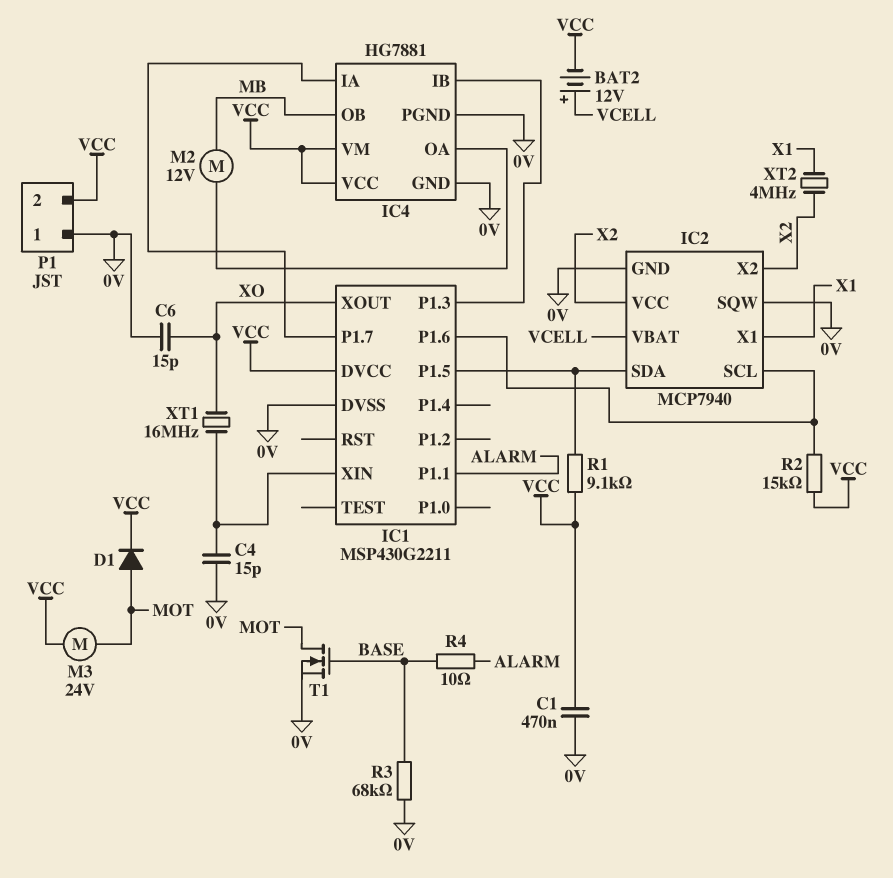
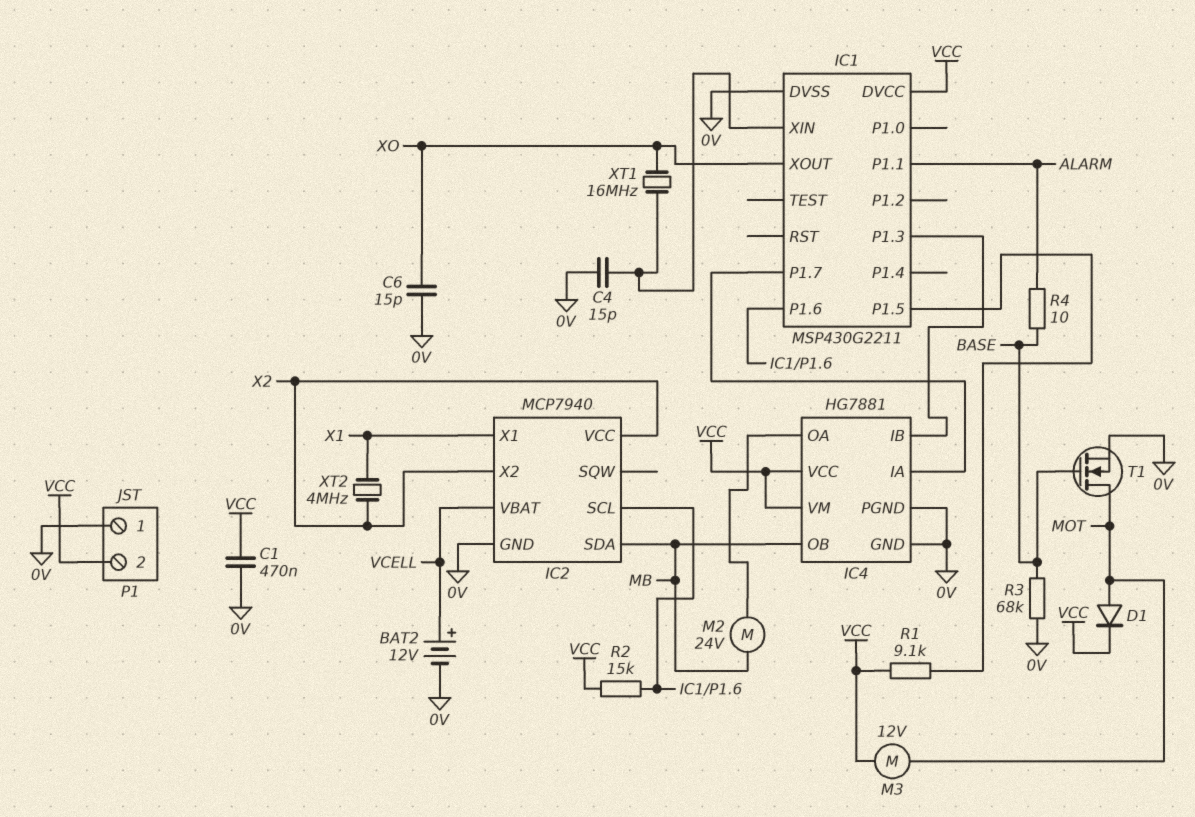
BAT2: 12V (plus VCELL, minus VCC) -> 12V (plus VCELL, minus 0V)
IC2 pin SDA: IC1/P1.5 -> MB
IC2 pin SQW: 0V -> none
M2: motor 12V (IC4/OA, MB) -> motor 24V (IC4/OA, MB)
M3: motor 24V (MOT, VCC) -> motor 12V (MOT, VCC)

